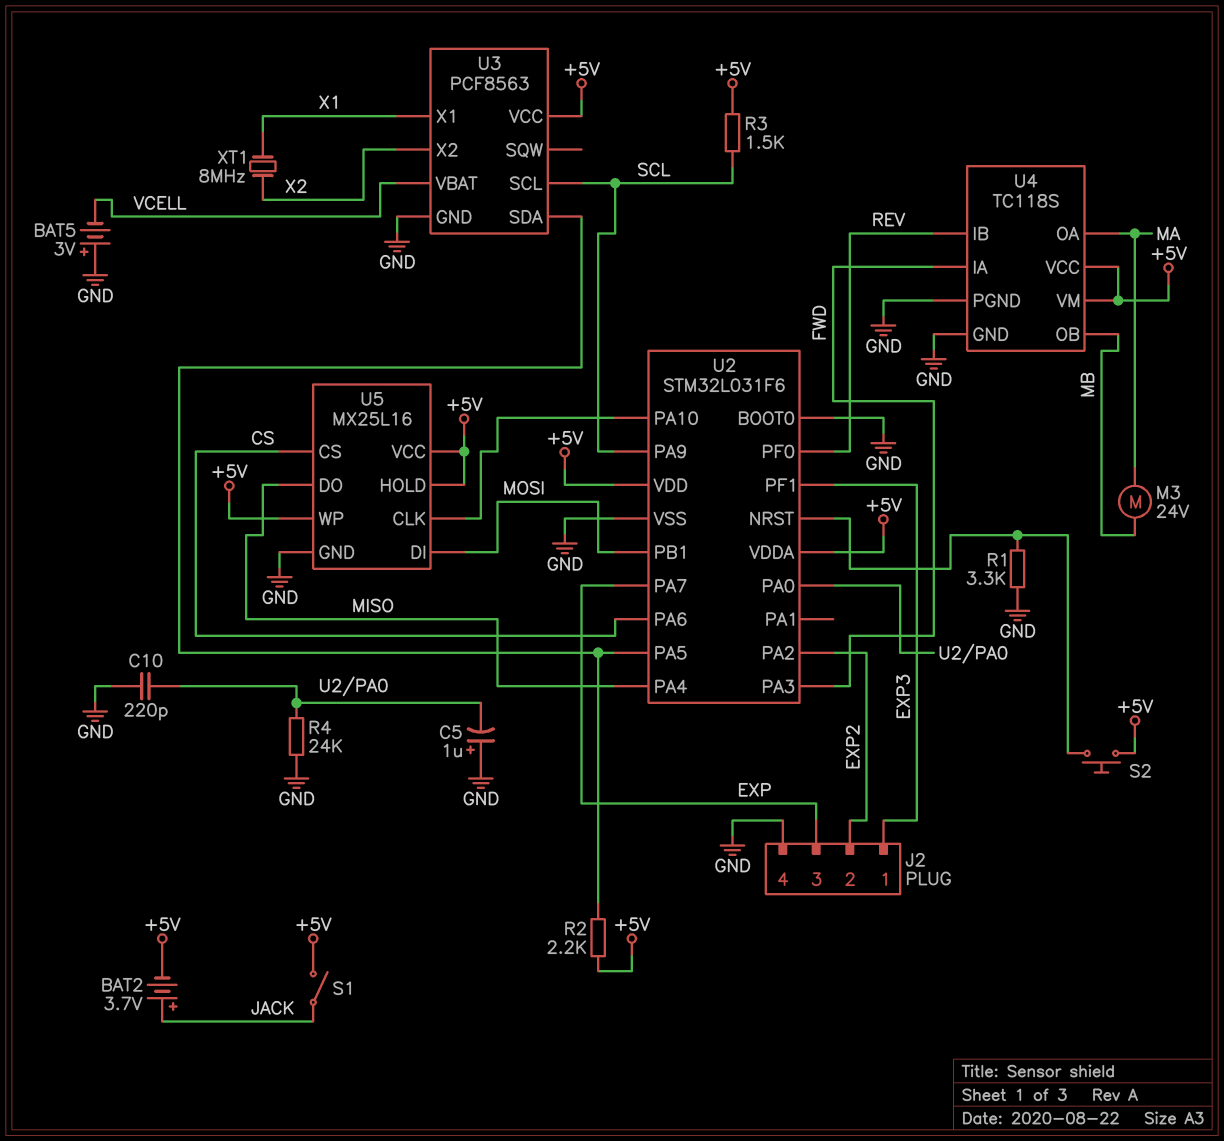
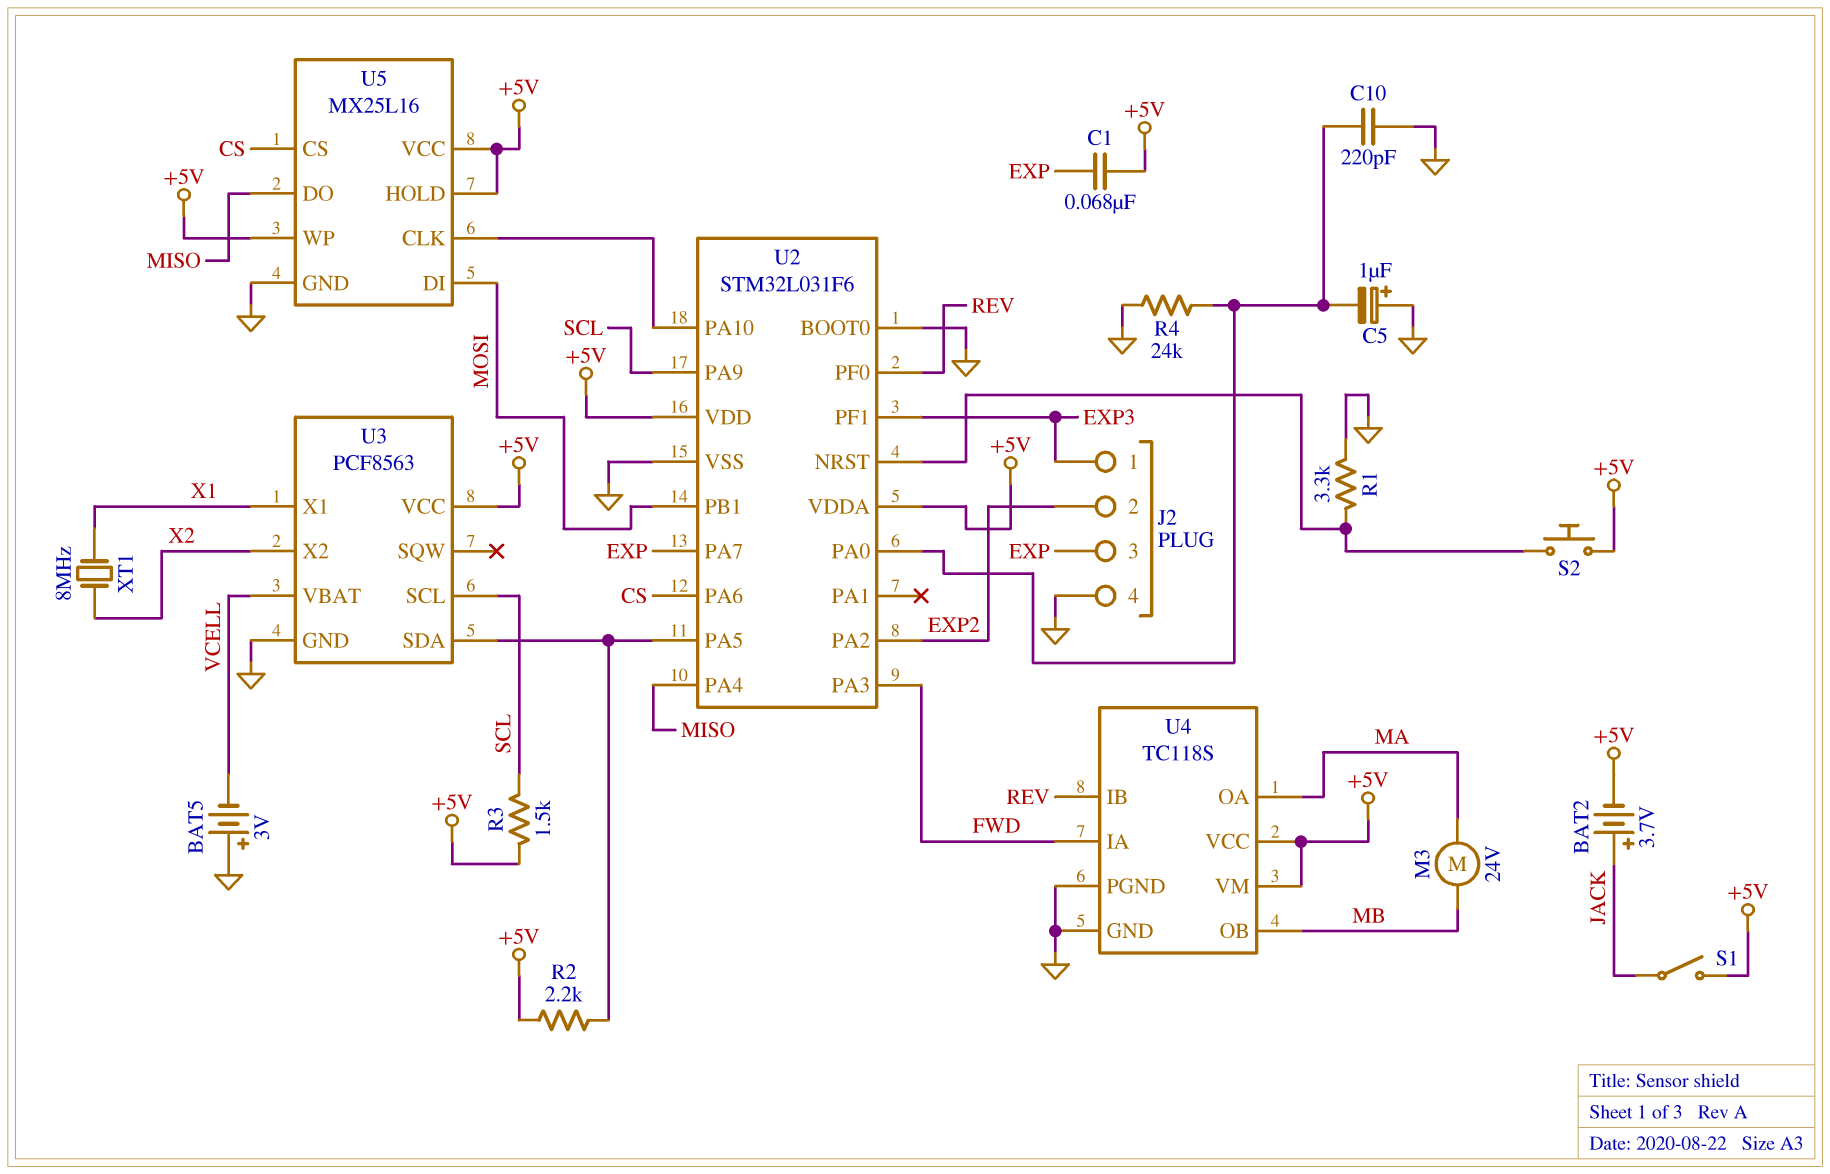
C1: none -> 68nF (+5V, EXP)

